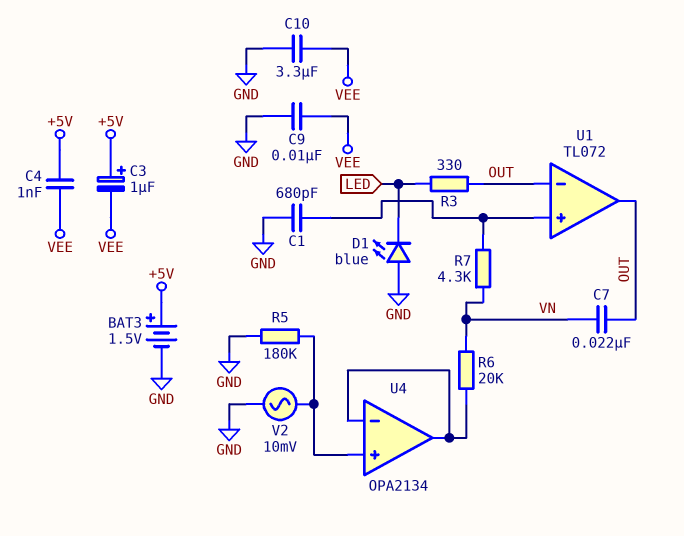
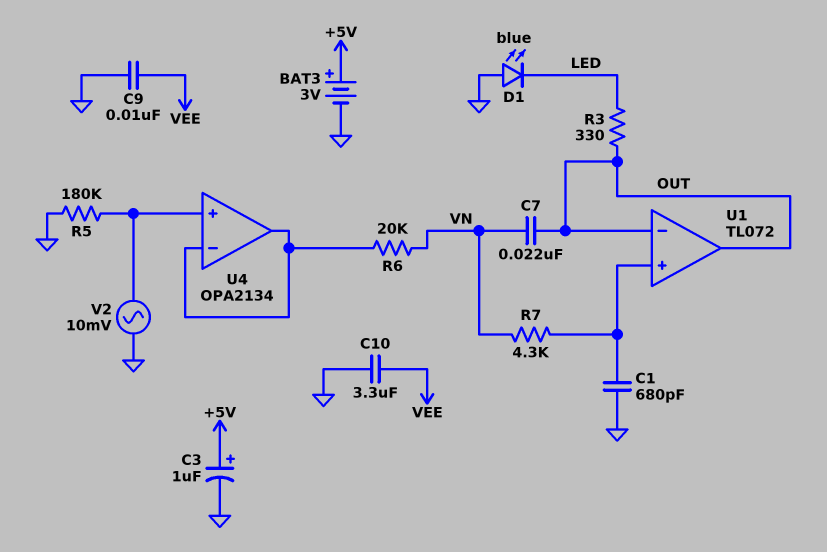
BAT3: 1.5V (plus +5V, minus GND) -> 3V (plus +5V, minus GND)
C3: 1uF (plus +5V, minus VEE) -> 1uF (plus +5V, minus GND)
C4: 1nF (+5V, VEE) -> none

